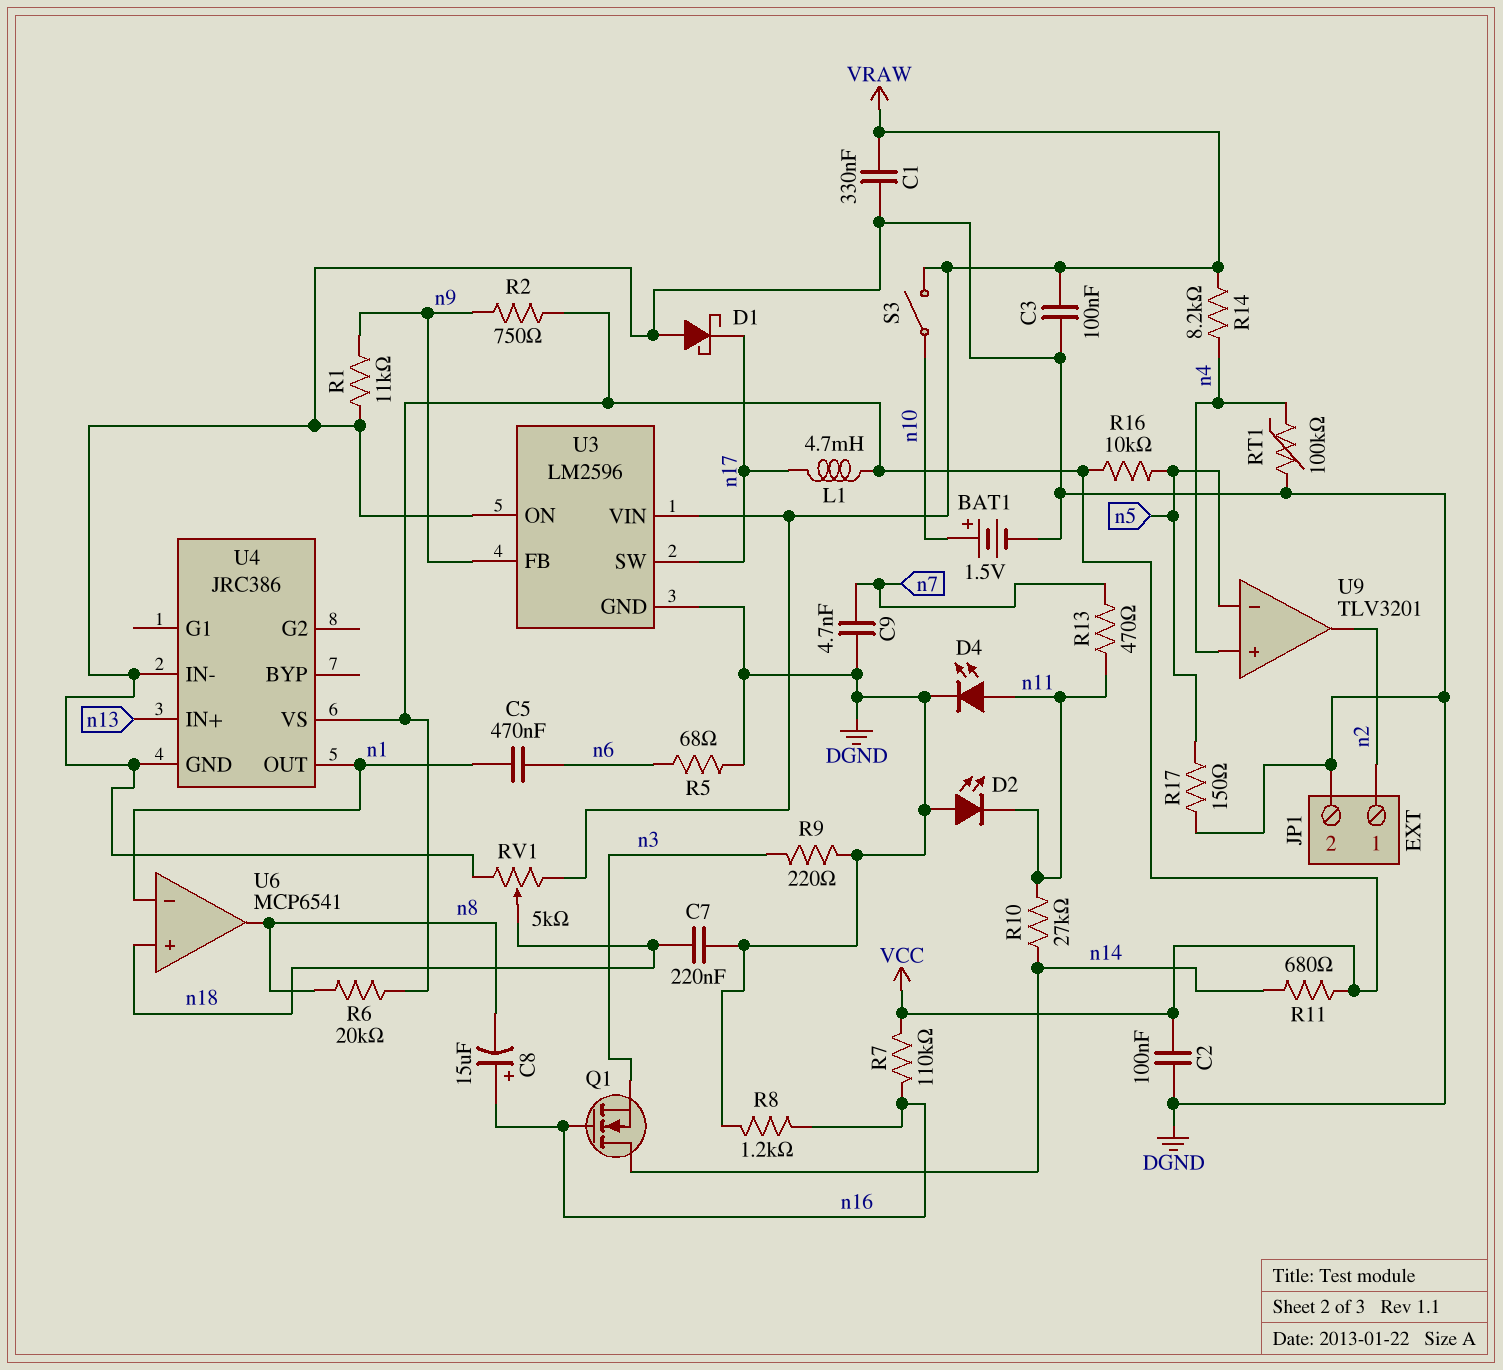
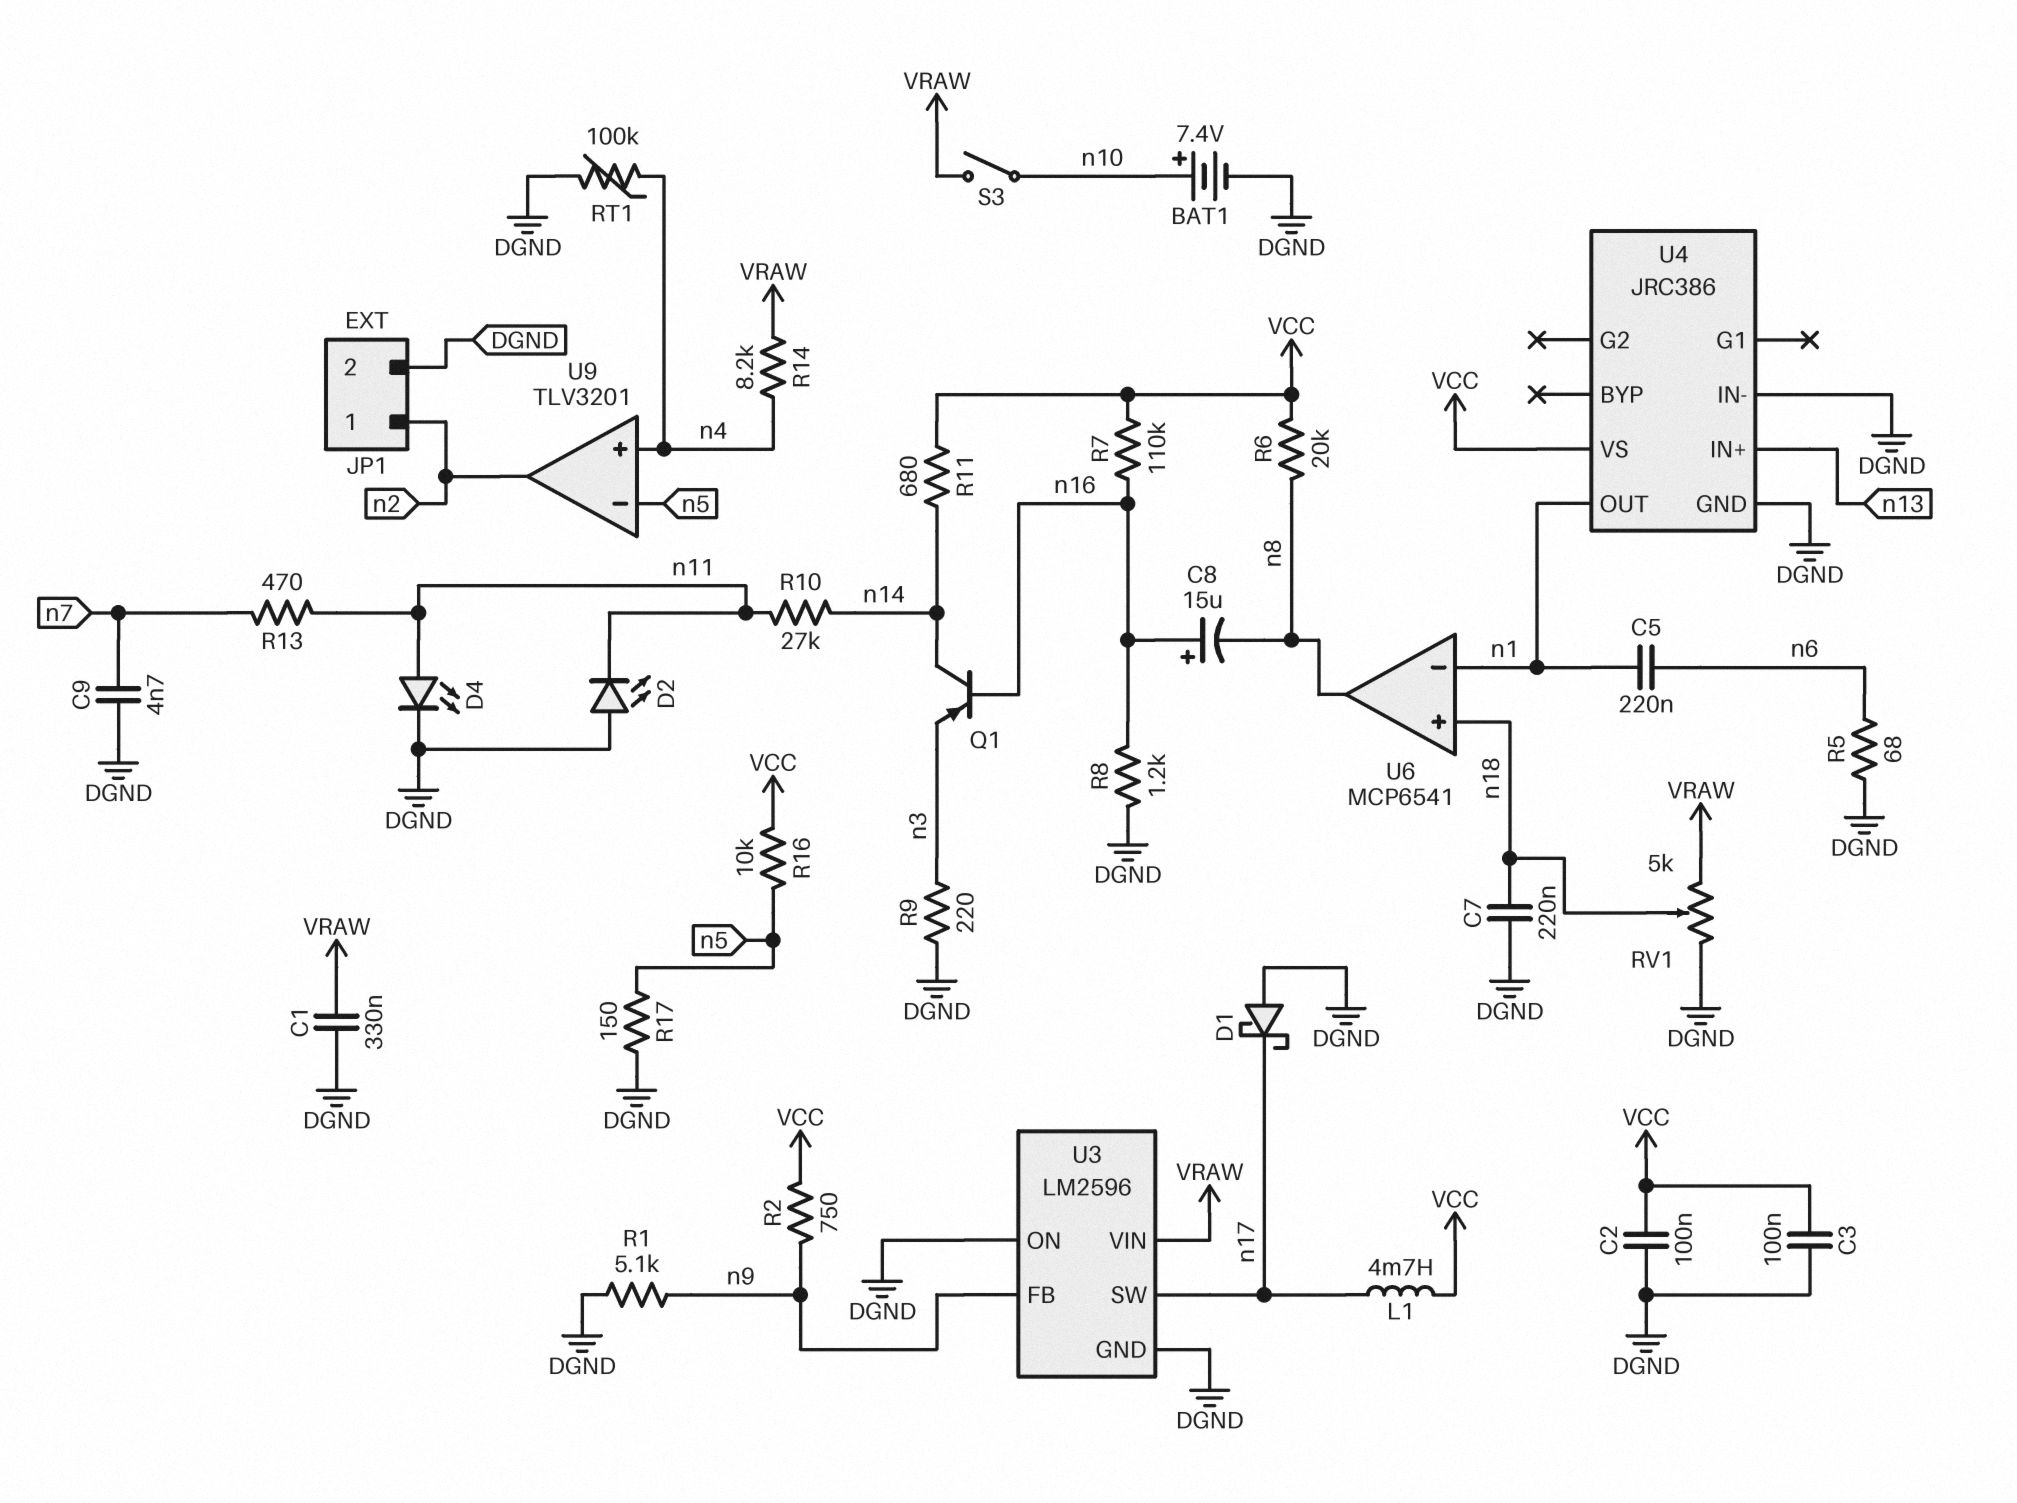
BAT1: 1.5V (plus n10, minus DGND) -> 7.4V (plus n10, minus DGND)
C3: 100nF (DGND, VRAW) -> 100nF (DGND, VCC)
C5: 470nF (n1, n6) -> 220nF (n1, n6)
Q1: NMOS (G n16, D n14, S n3) -> PNP (B n16, C n14, E n3)
R1: 11k (DGND, n9) -> 5.1k (DGND, n9)

